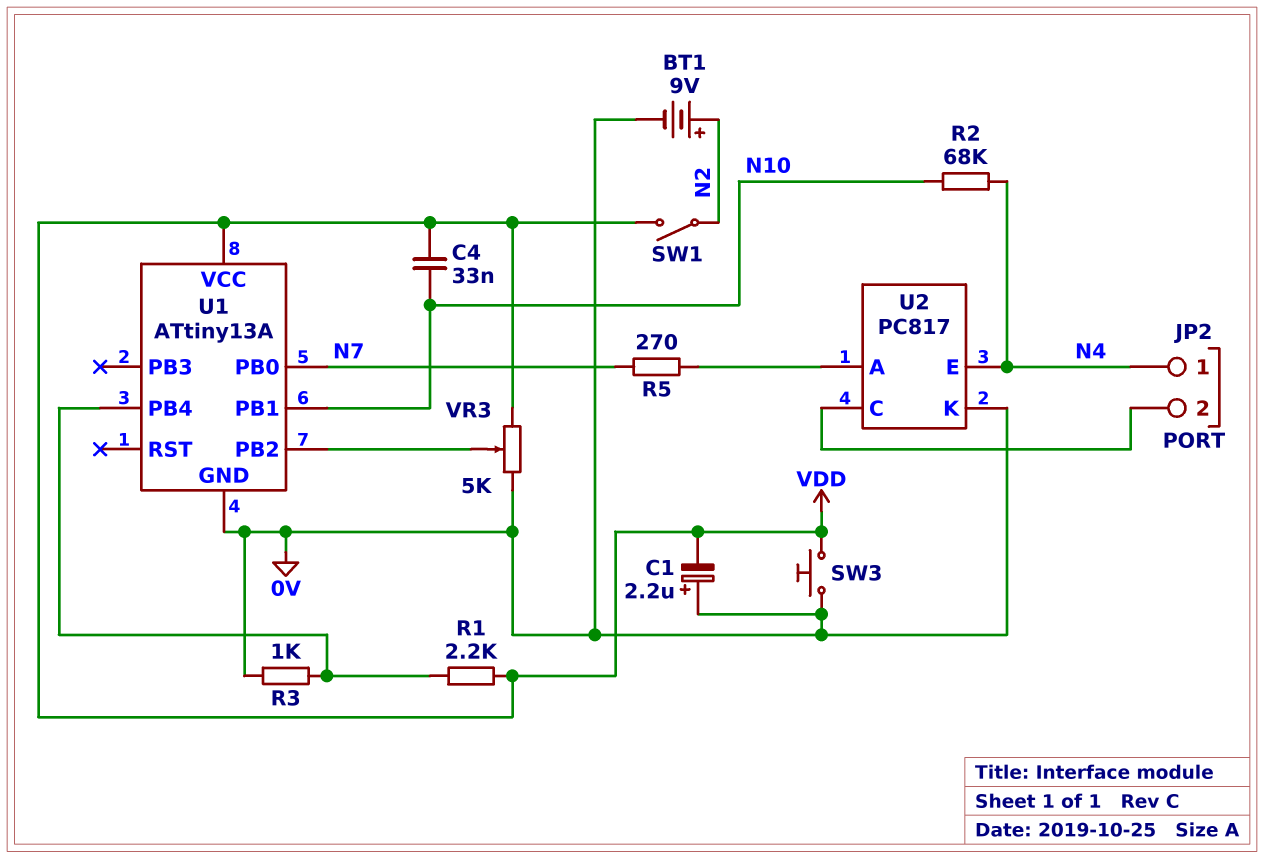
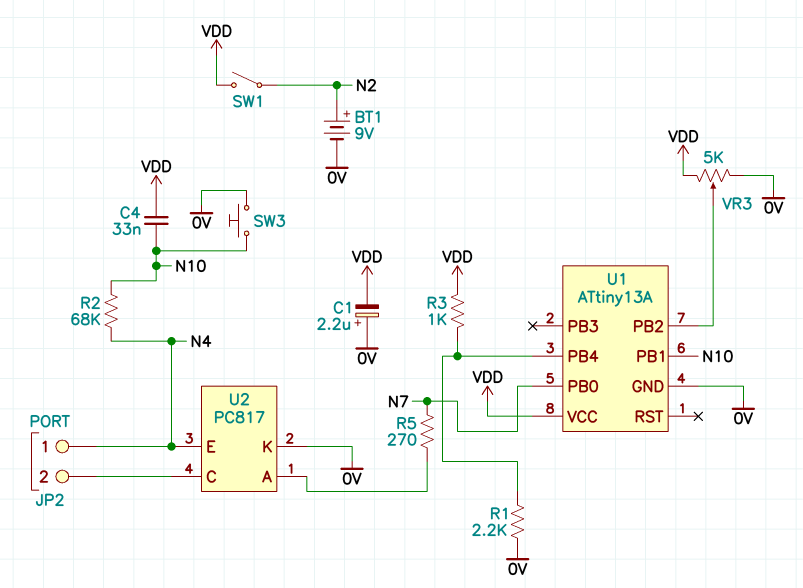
R1: 2.2k (U1/PB4, VDD) -> 2.2k (0V, U1/PB4)
R3: 1k (0V, U1/PB4) -> 1k (U1/PB4, VDD)
SW3: button (0V, VDD) -> button (0V, N10)

